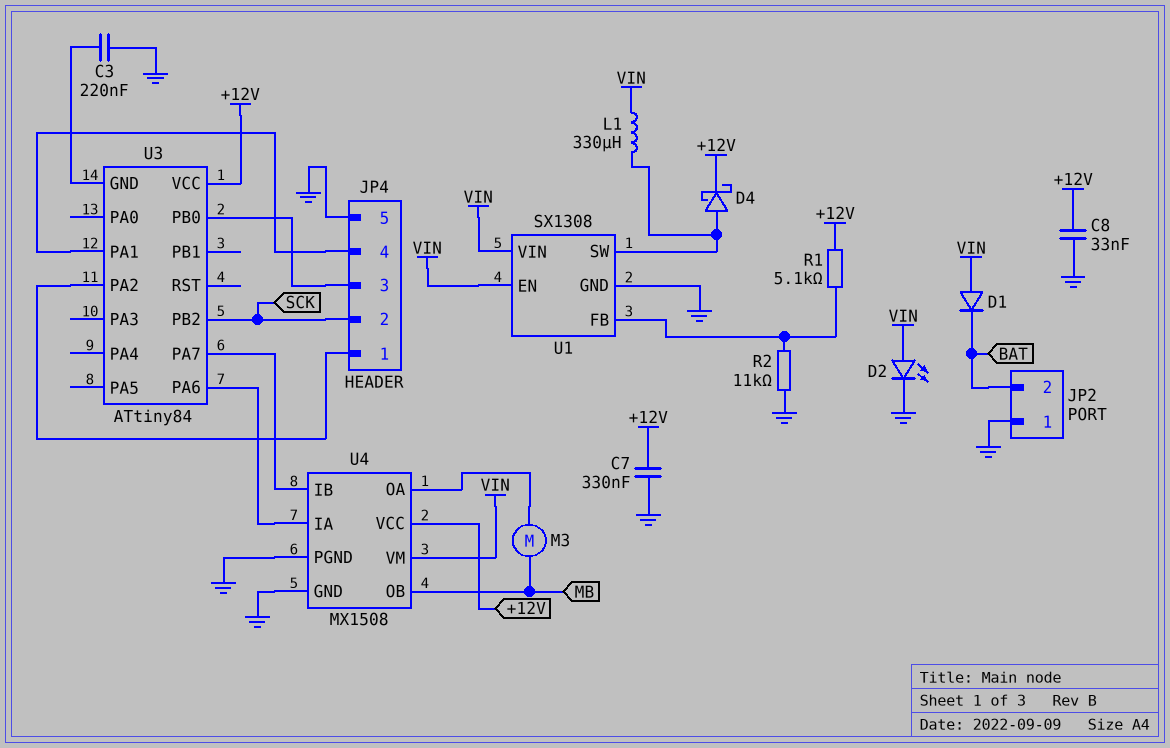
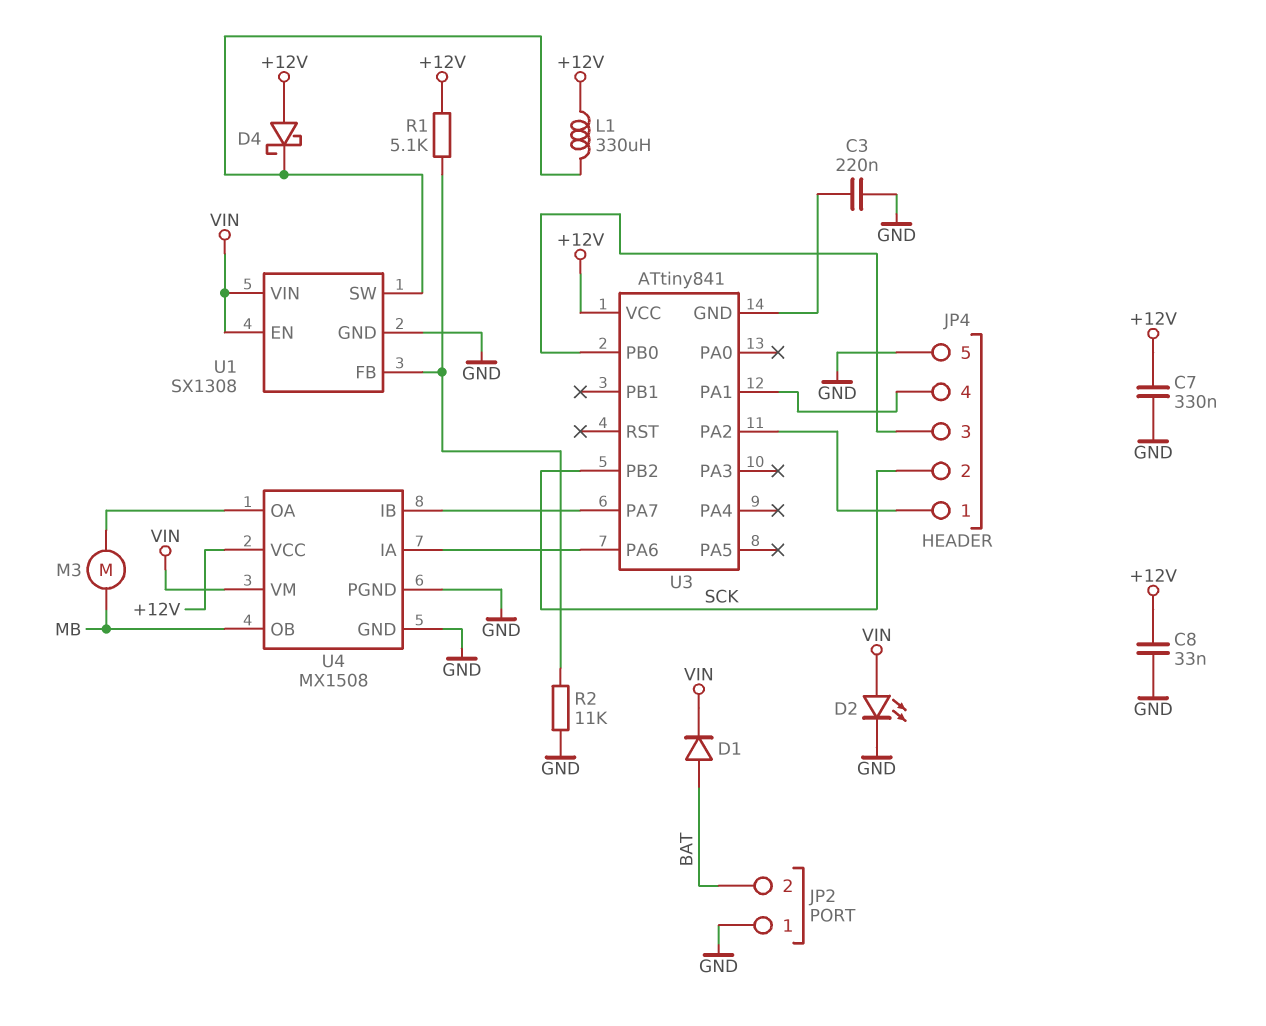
D1: diode (A VIN, K BAT) -> diode (A BAT, K VIN)
D4: schottky (A U1/SW, K +12V) -> schottky (A +12V, K U1/SW)
L1: 330uH (U1/SW, VIN) -> 330uH (+12V, U1/SW)
U3: ATtiny84 -> ATtiny841

